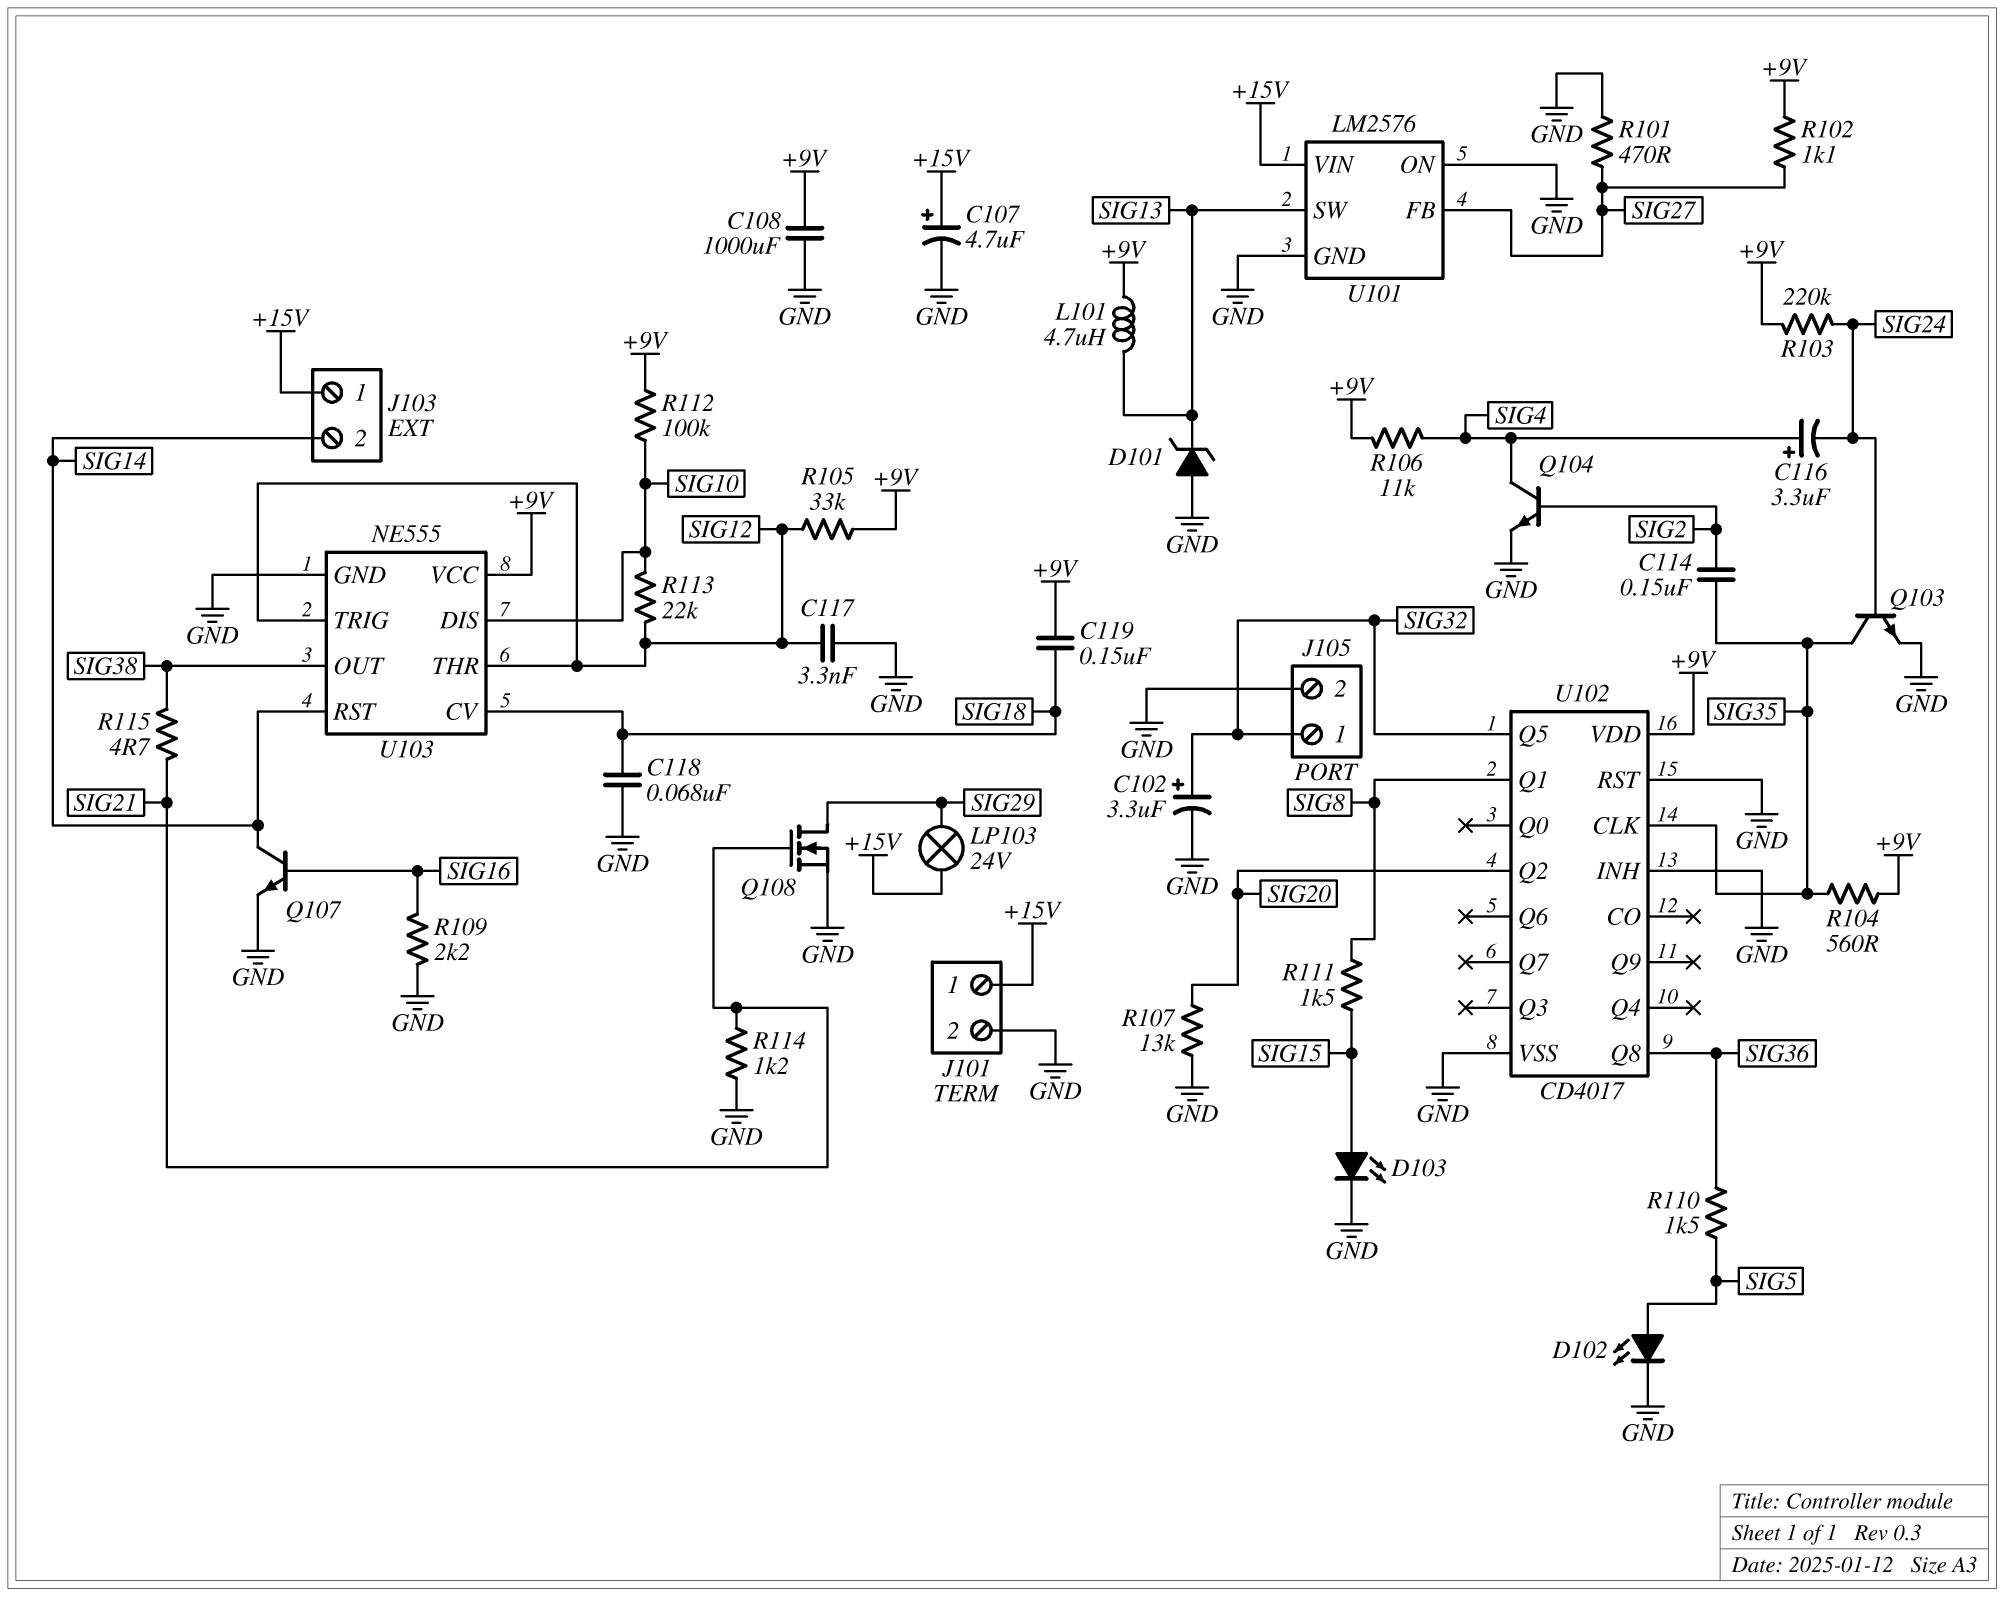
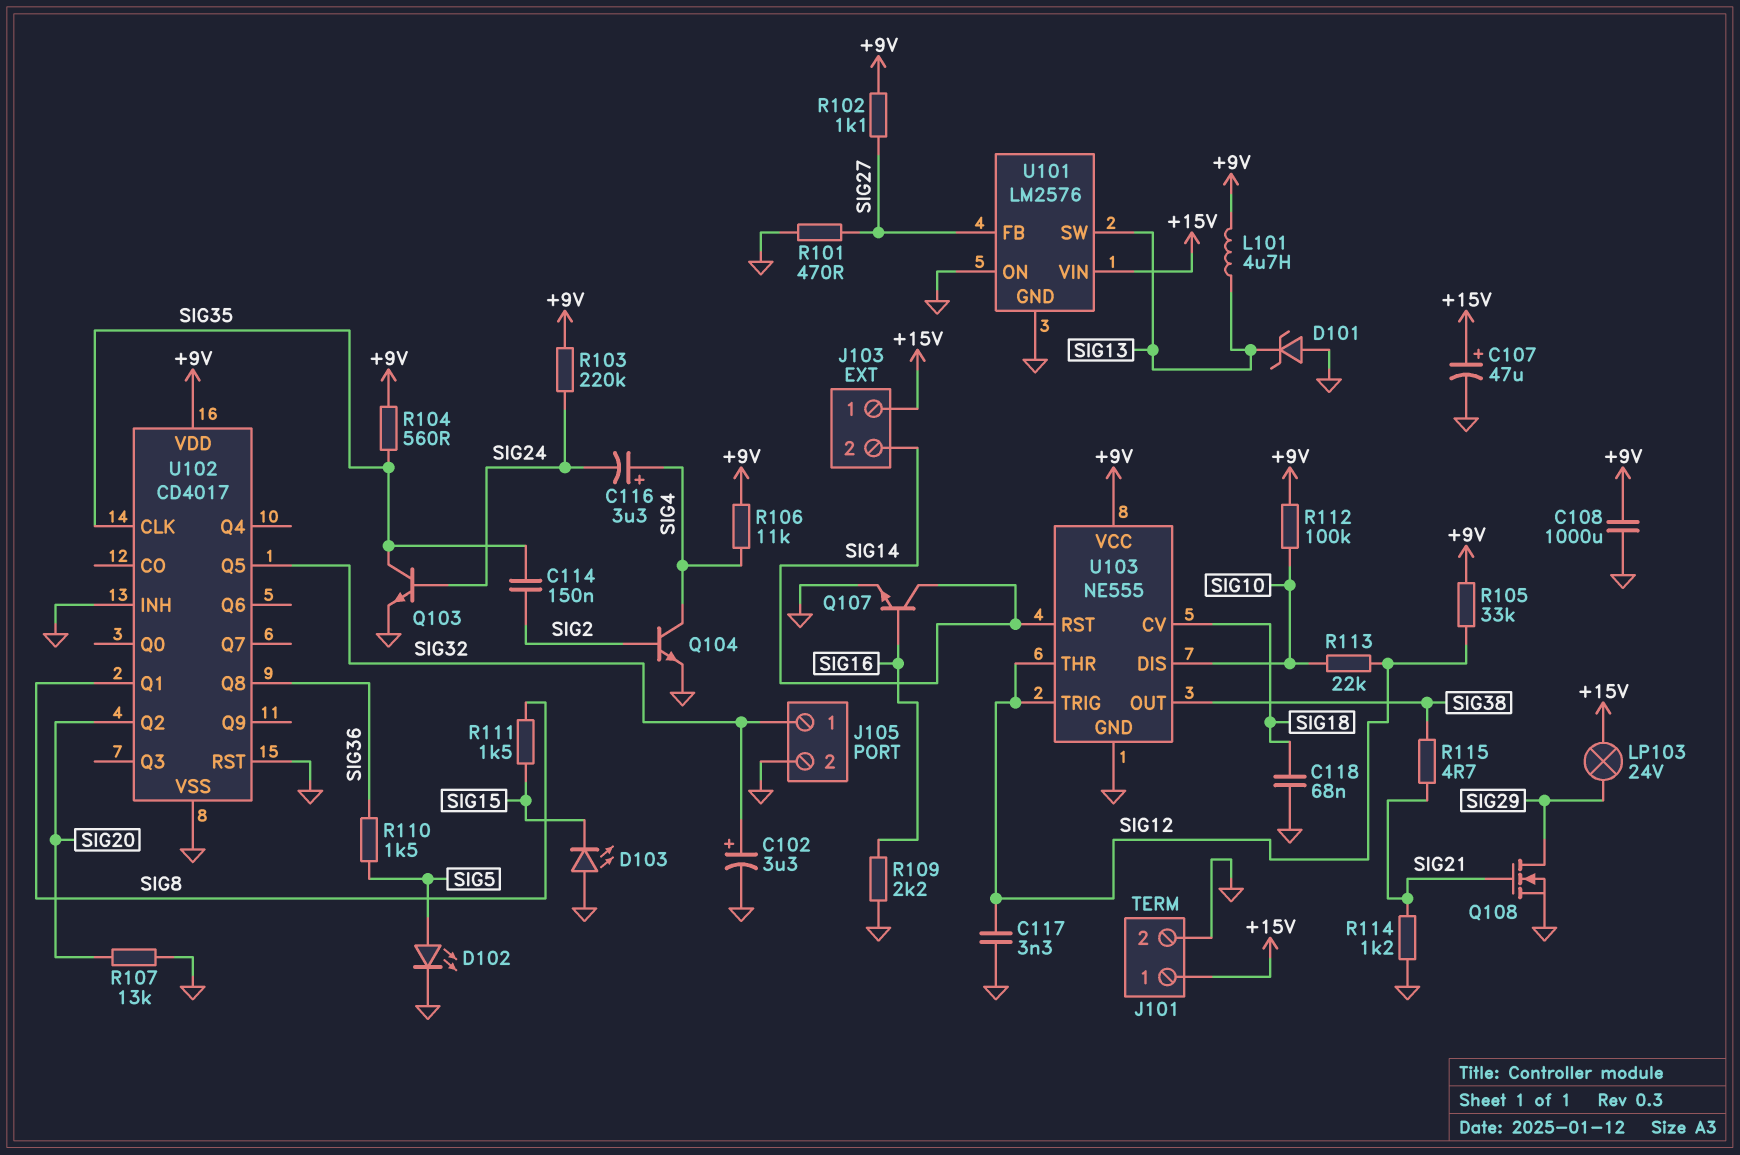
C107: 4.7uF (plus +15V, minus GND) -> 47uF (plus +15V, minus GND)
C119: 150nF (+9V, SIG18) -> none
D103: LED (A SIG15, K GND) -> LED (A GND, K SIG15)

